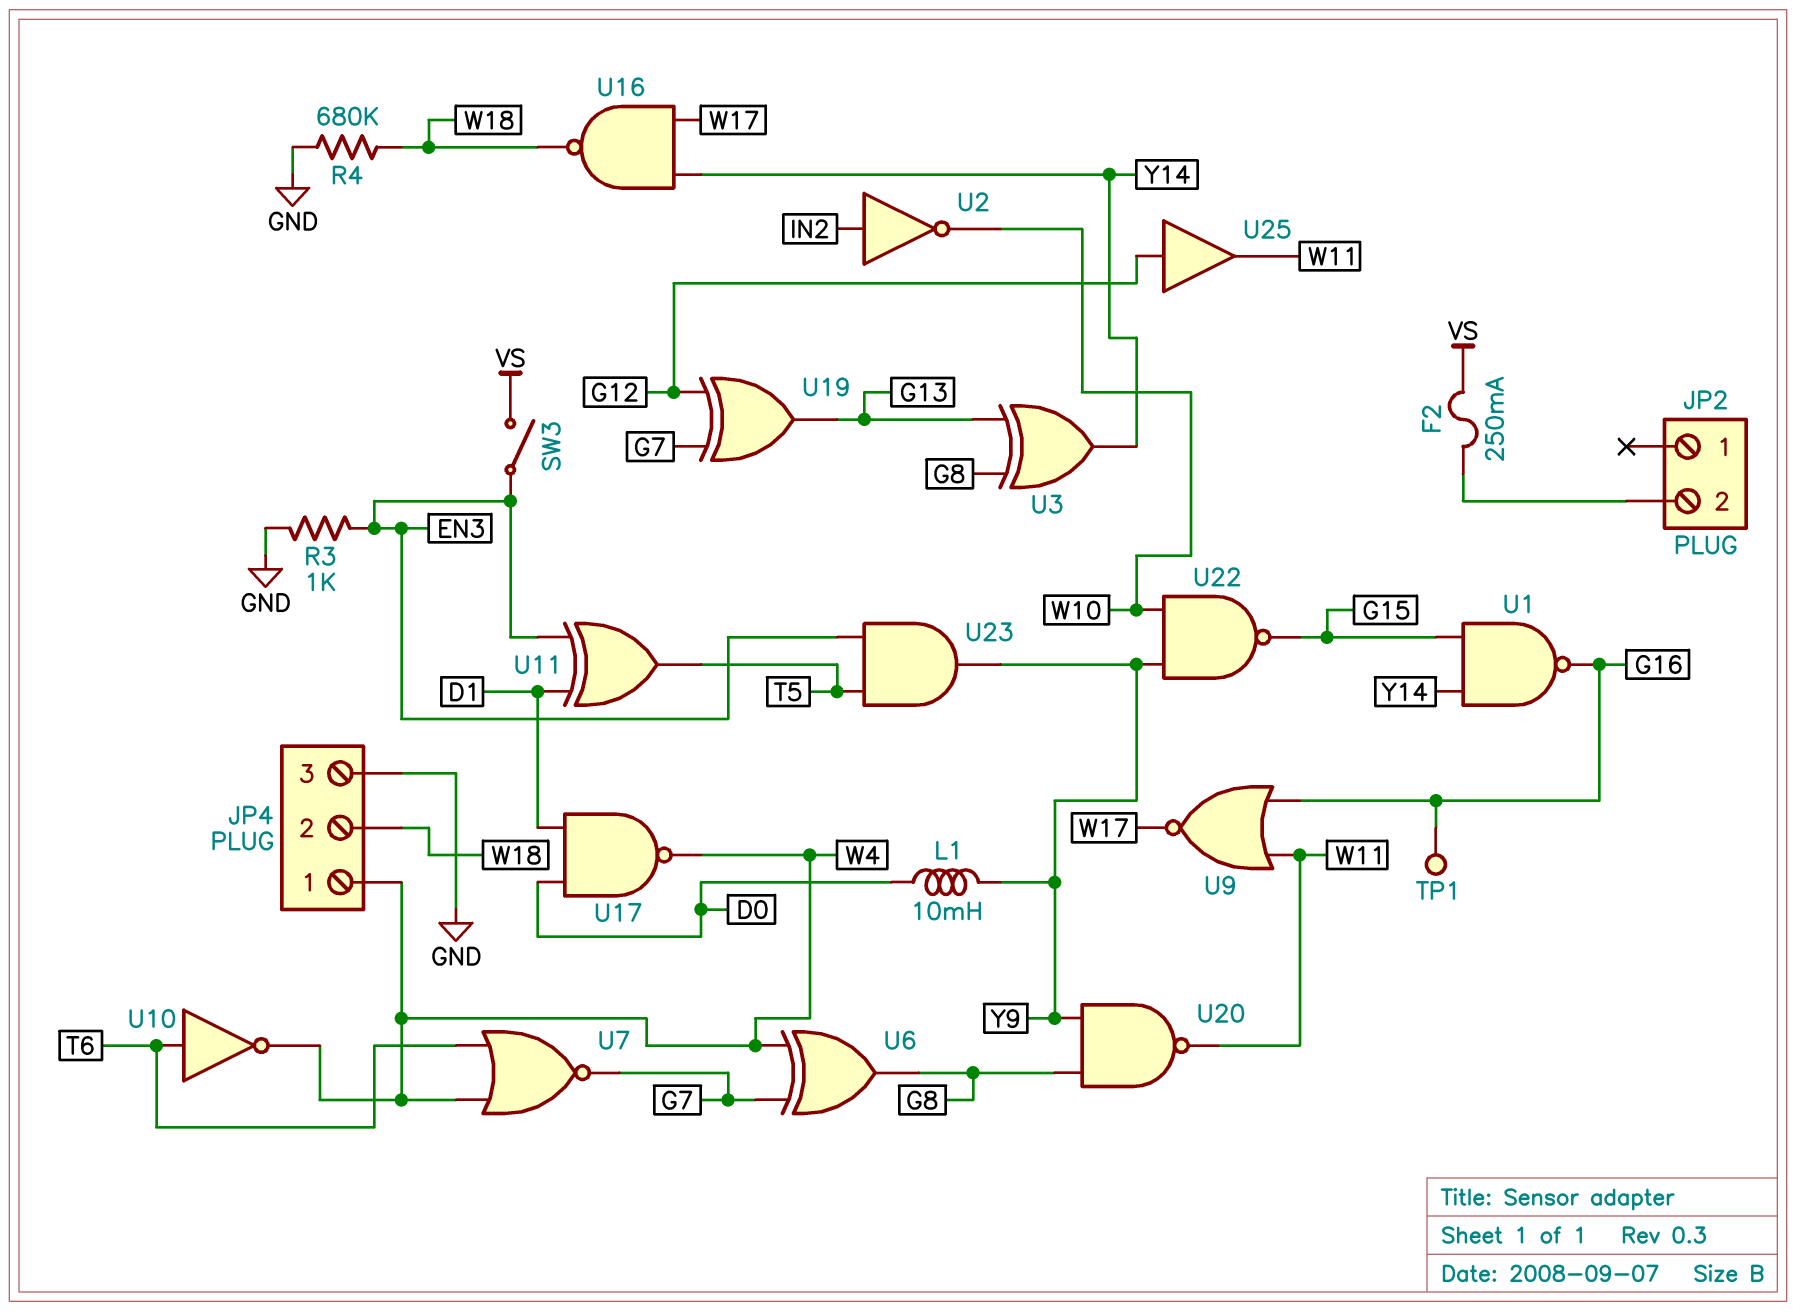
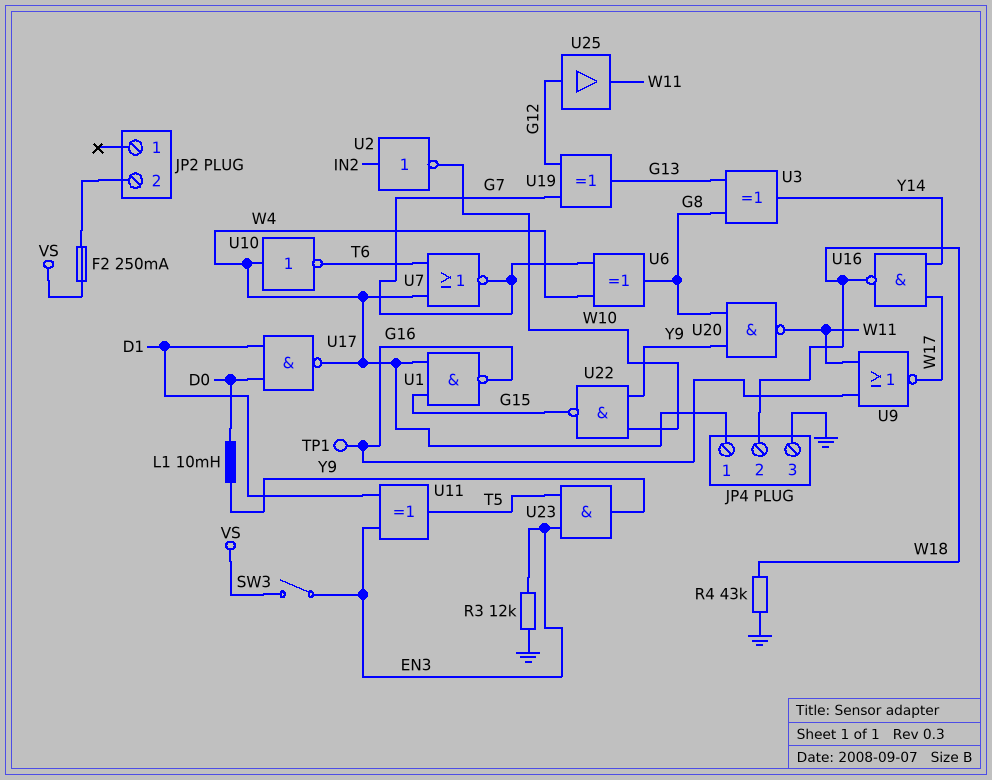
R3: 1k (EN3, GND) -> 12k (EN3, GND)
R4: 680k (GND, W18) -> 43k (GND, W18)
U1: NAND (in G15, in Y14, out G16) -> NAND (in G15, in W4, out G16)
U10: NOT (in T6, out W4) -> NOT (in W4, out T6)

